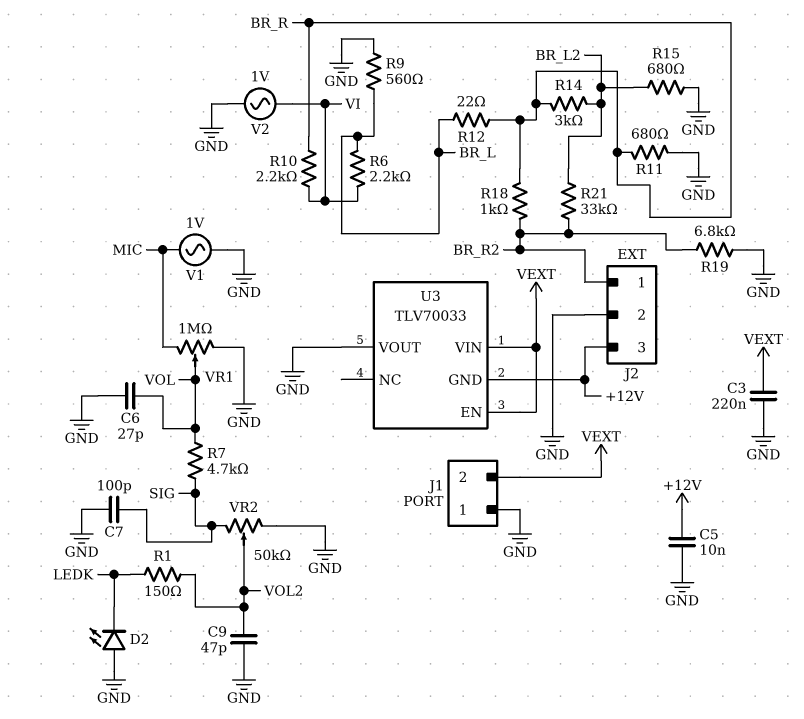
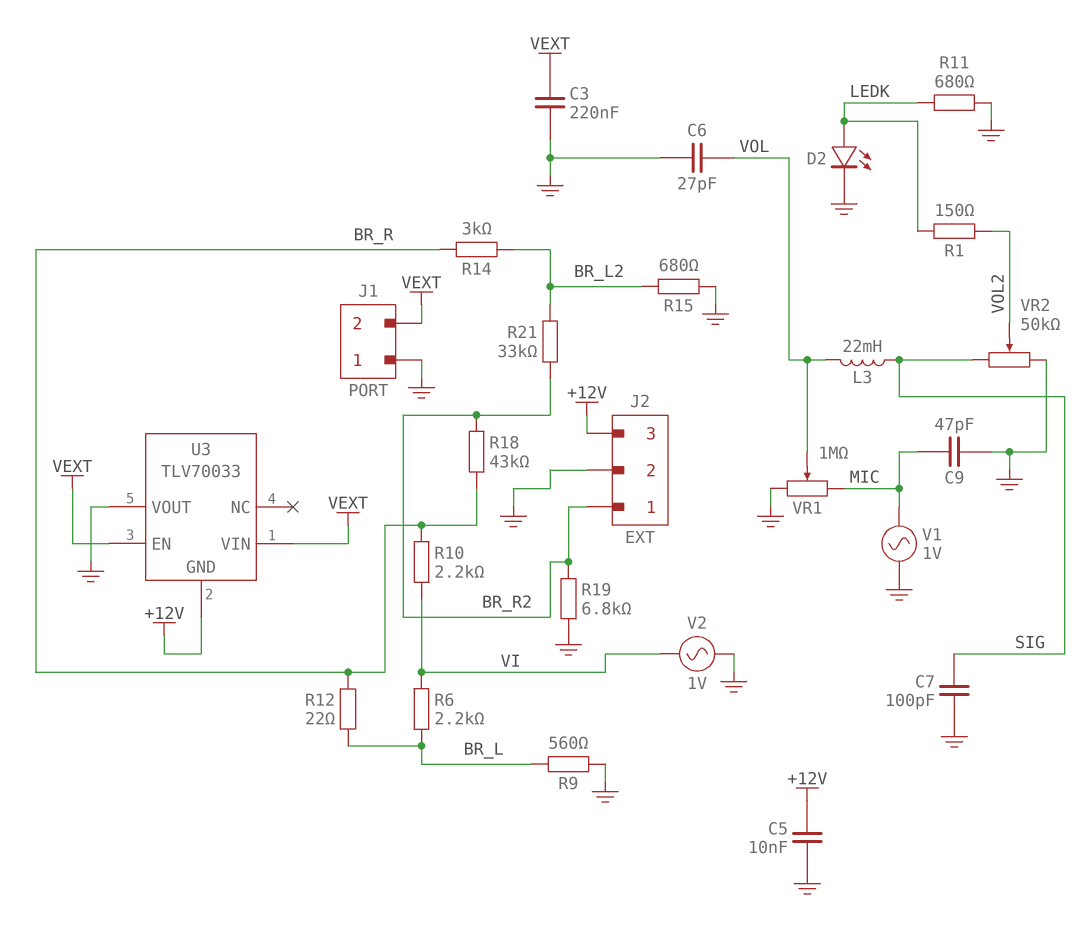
C9: 47pF (GND, VOL2) -> 47pF (GND, MIC)
D2: LED (A GND, K LEDK) -> LED (A LEDK, K GND)
L3: none -> 22mH (SIG, VOL)
R7: 4.7k (SIG, VOL) -> none
R11: 680 (BR_R, GND) -> 680 (GND, LEDK)
R18: 1k (BR_R, BR_R2) -> 43k (BR_R, BR_R2)

